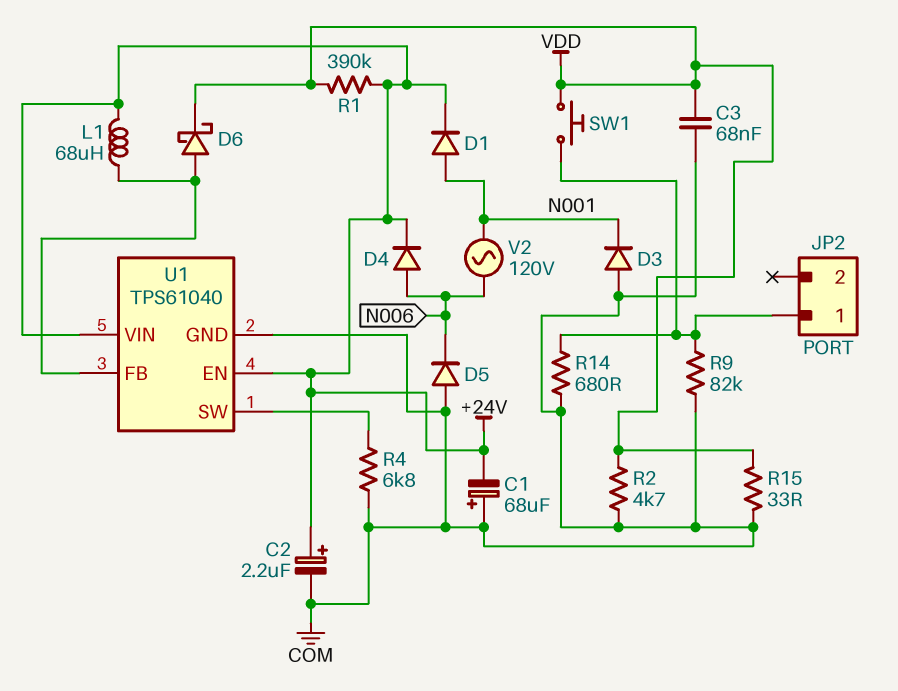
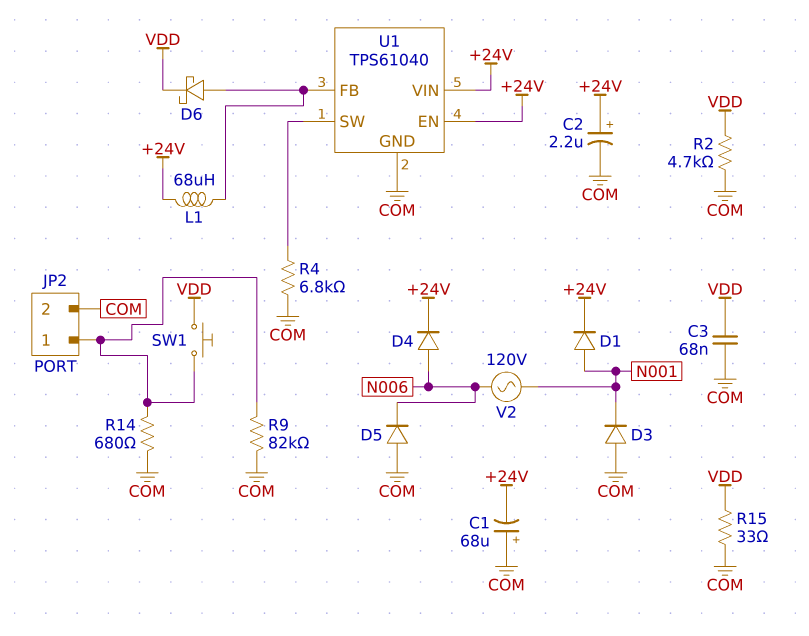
JP2 pin 2: none -> COM
R1: 390k (+24V, VDD) -> none

